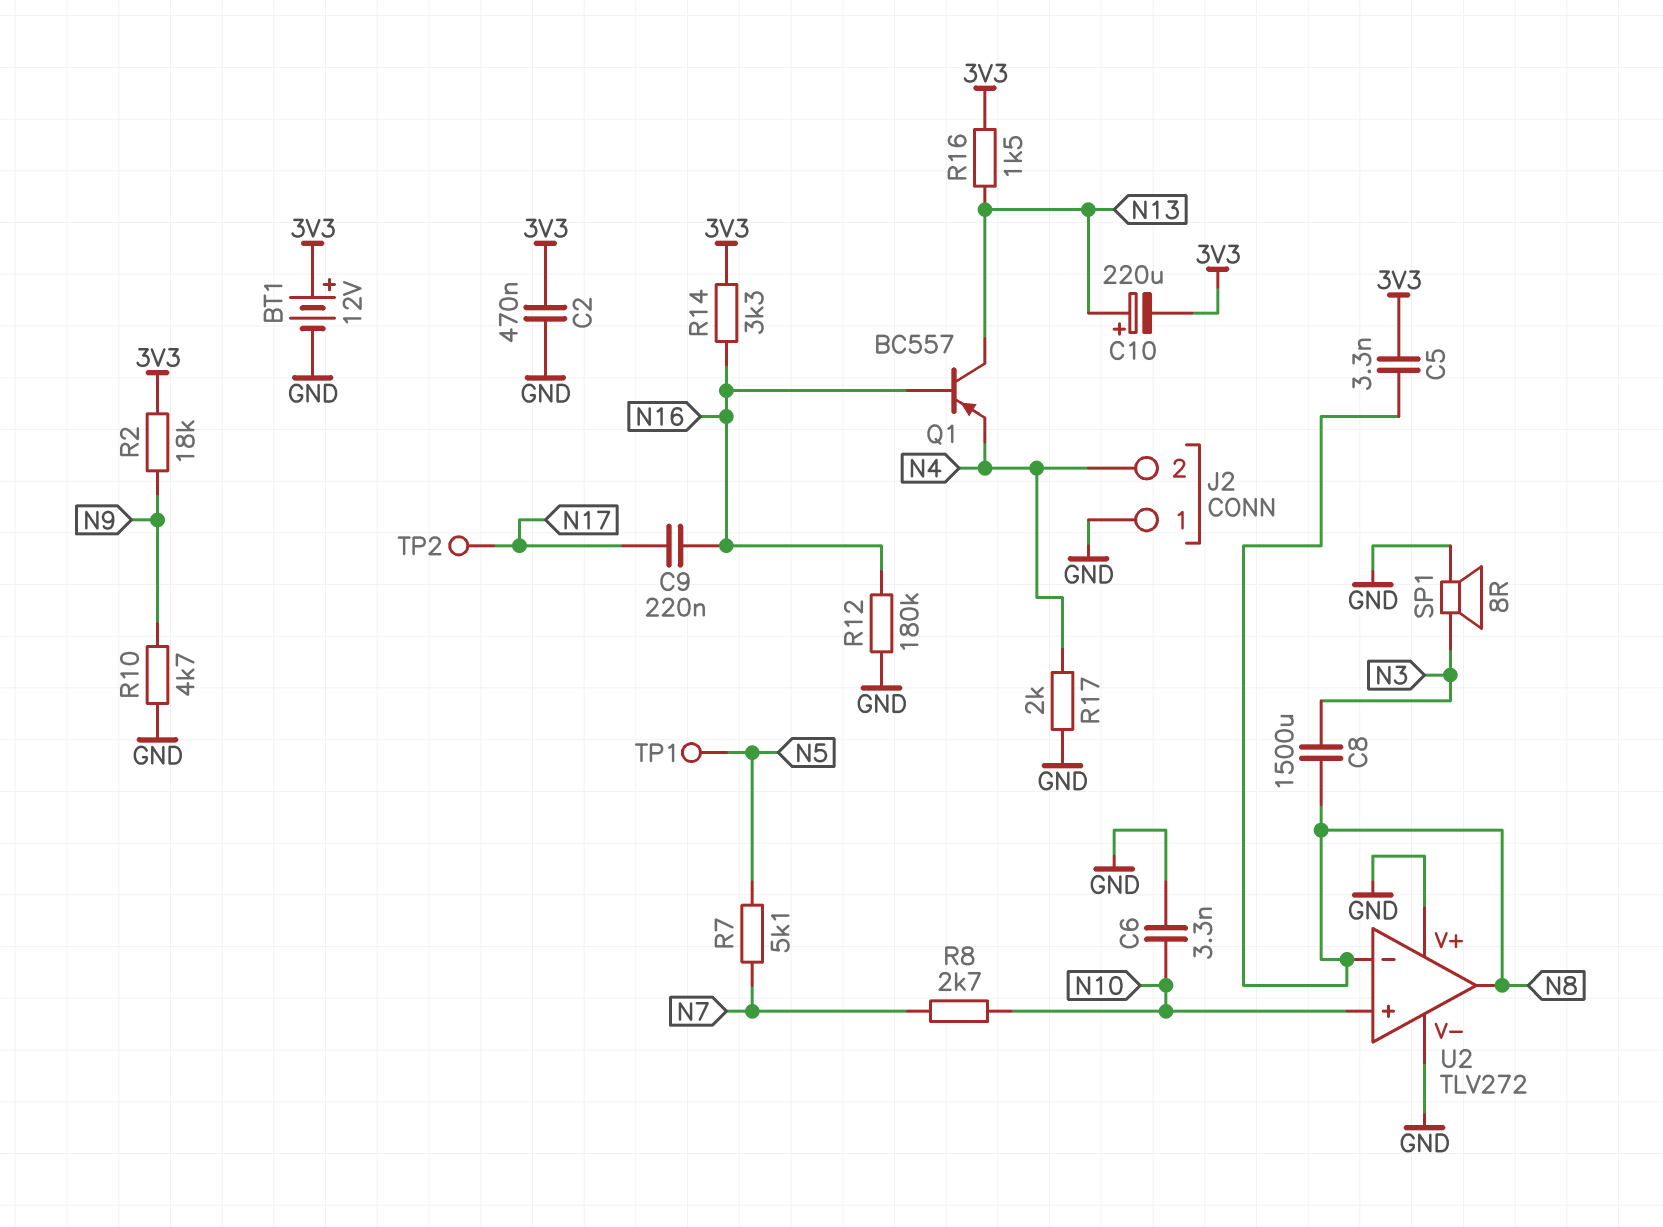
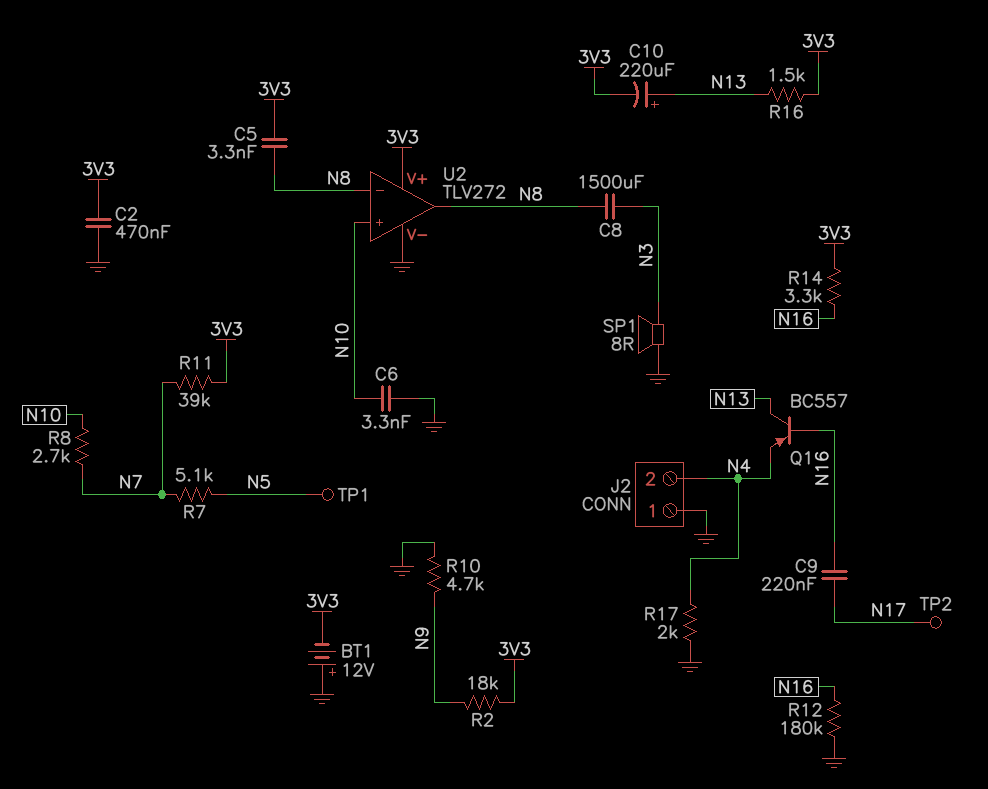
BT1: 12V (plus 3V3, minus GND) -> 12V (plus GND, minus 3V3)
R11: none -> 39k (3V3, N7)
U2 pin V+: GND -> 3V3

